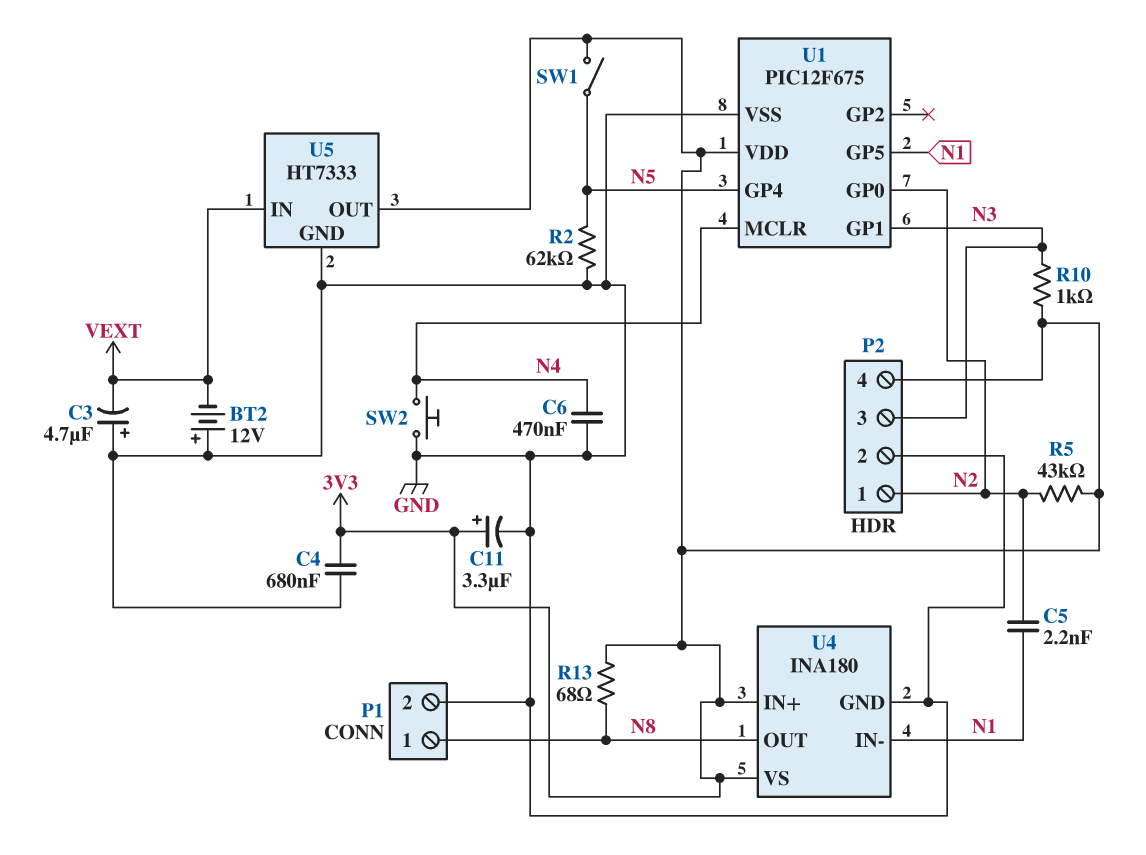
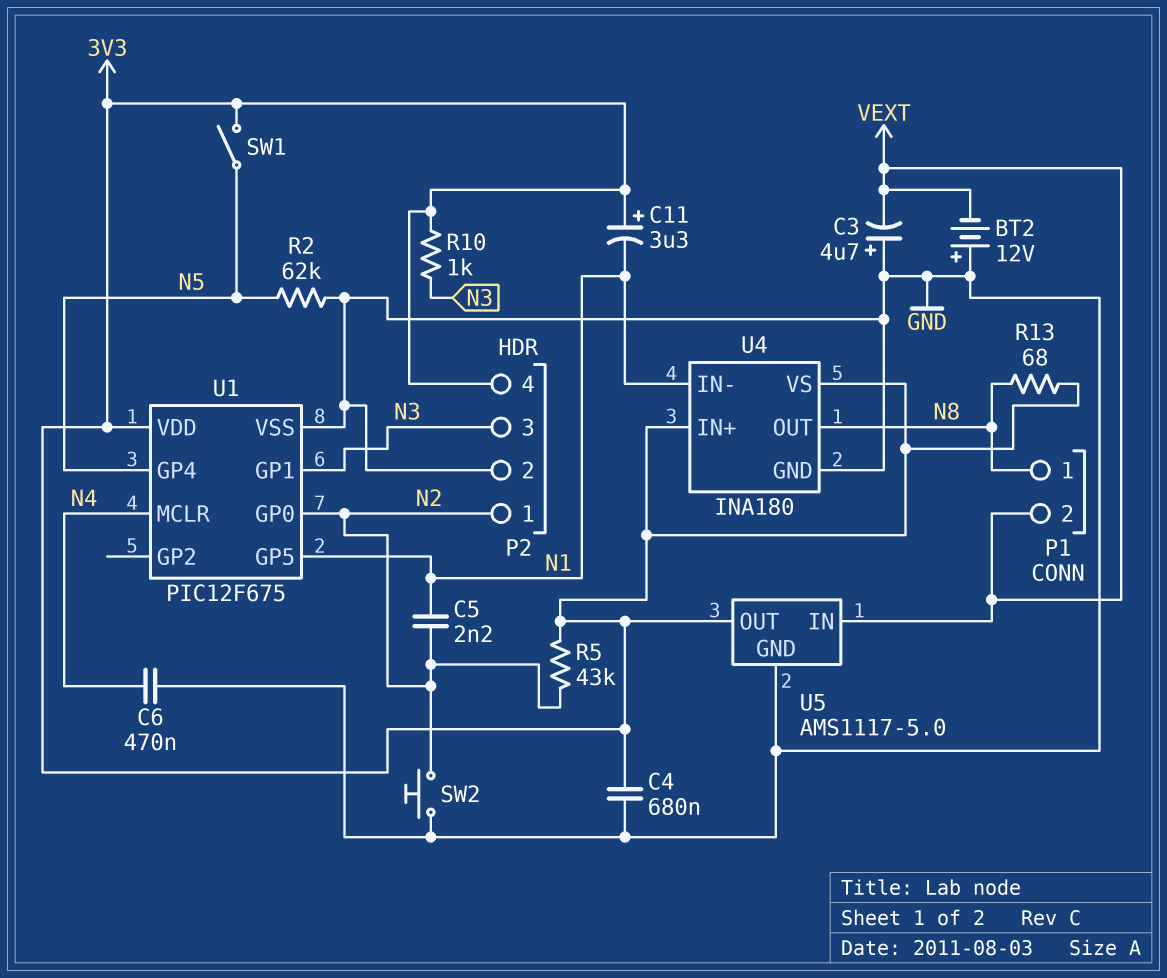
C11: 3.3uF (plus 3V3, minus GND) -> 3.3uF (plus 3V3, minus N1)
P1 pin 2: GND -> VEXT
SW2: button (GND, N4) -> button (GND, N2)
U5: HT7333 -> AMS1117-5.0

